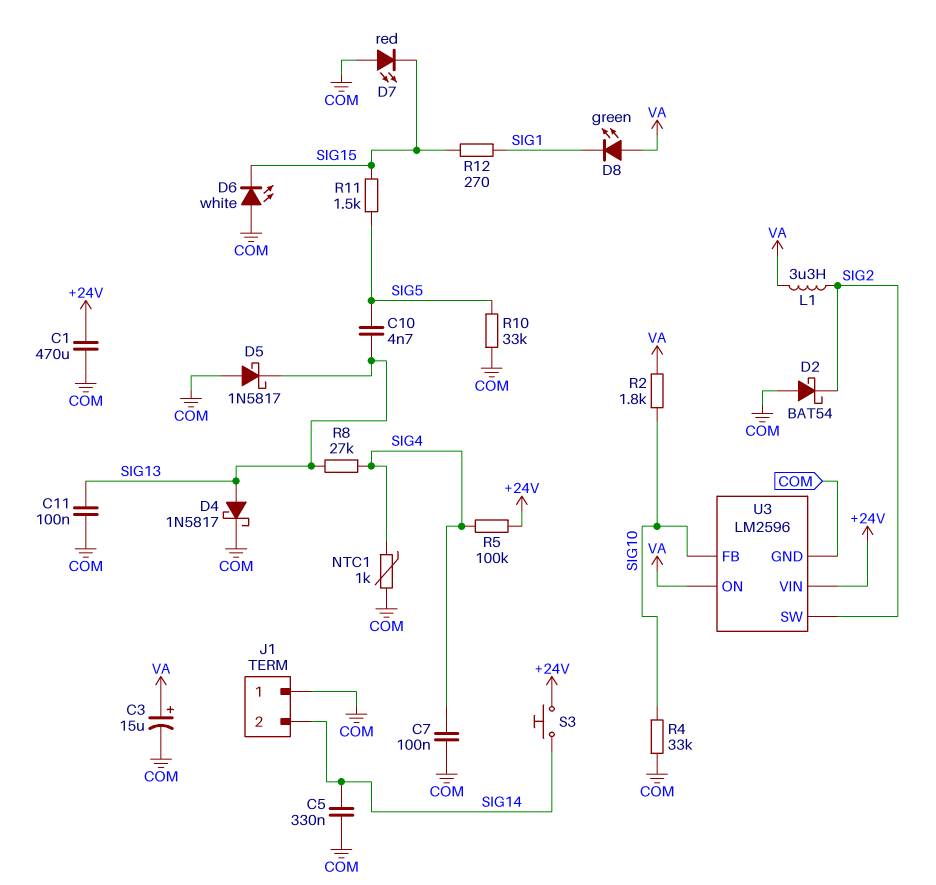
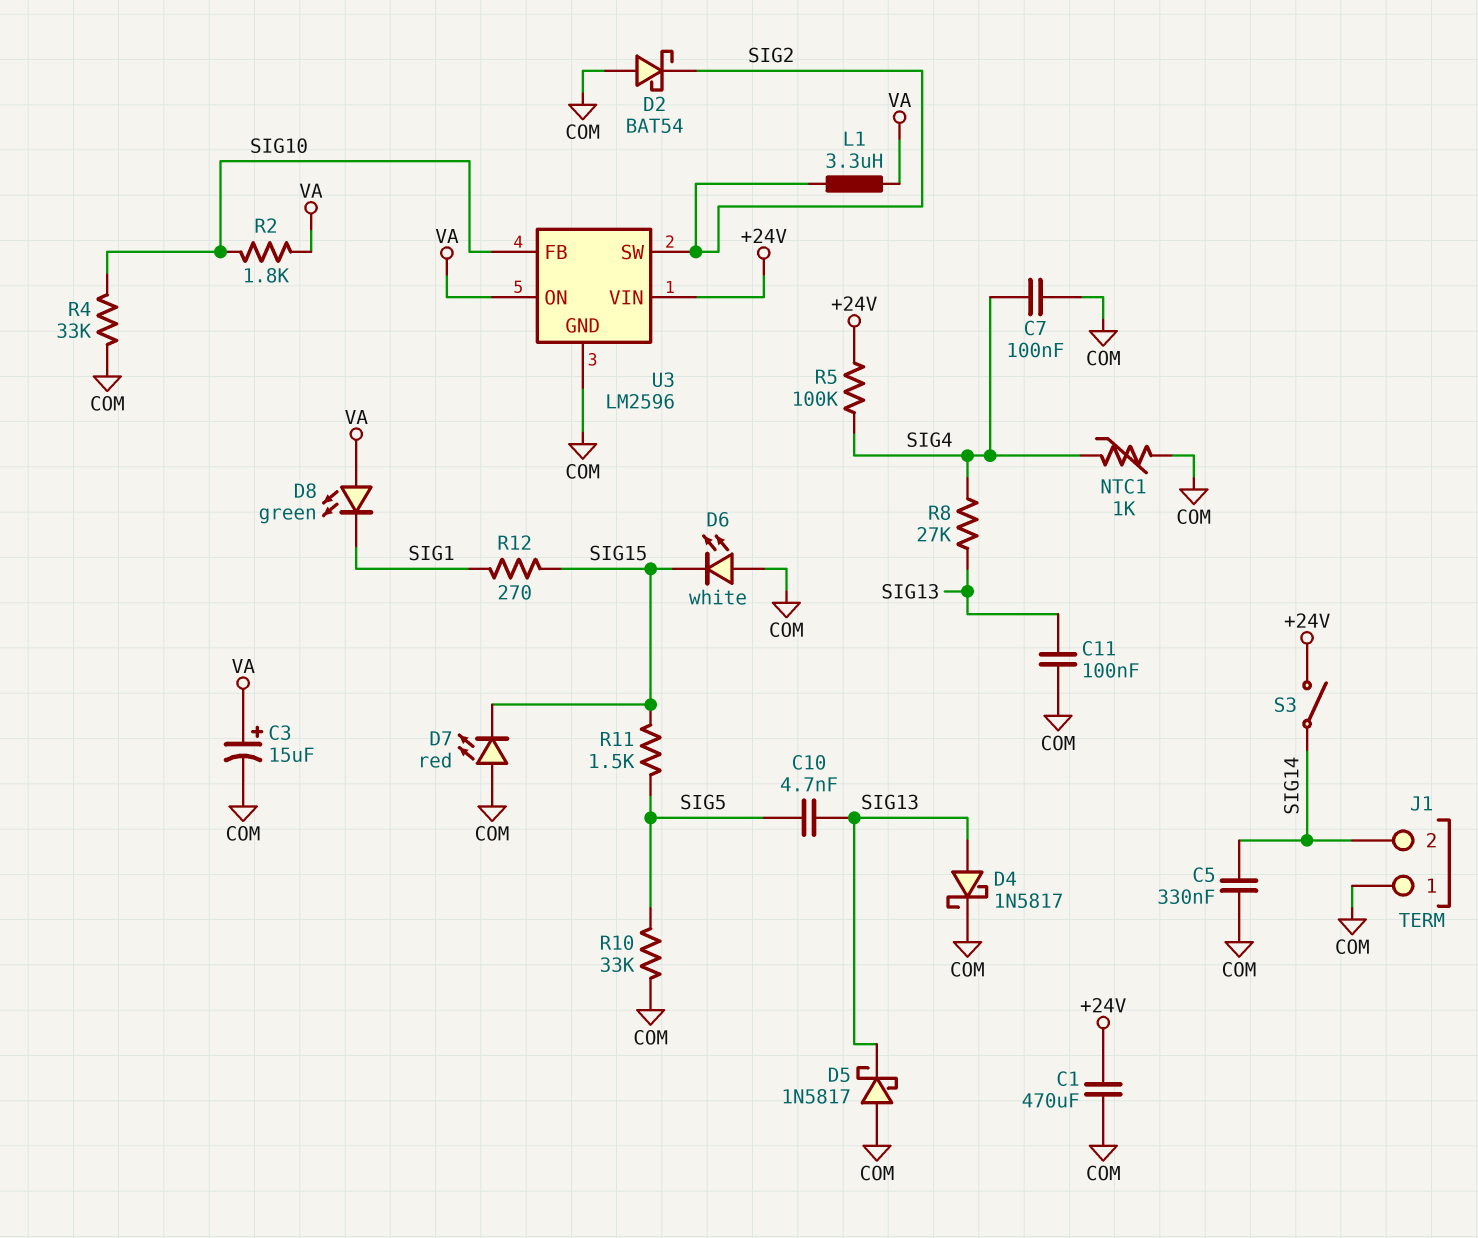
S3: button (+24V, SIG14) -> switch (+24V, SIG14)

